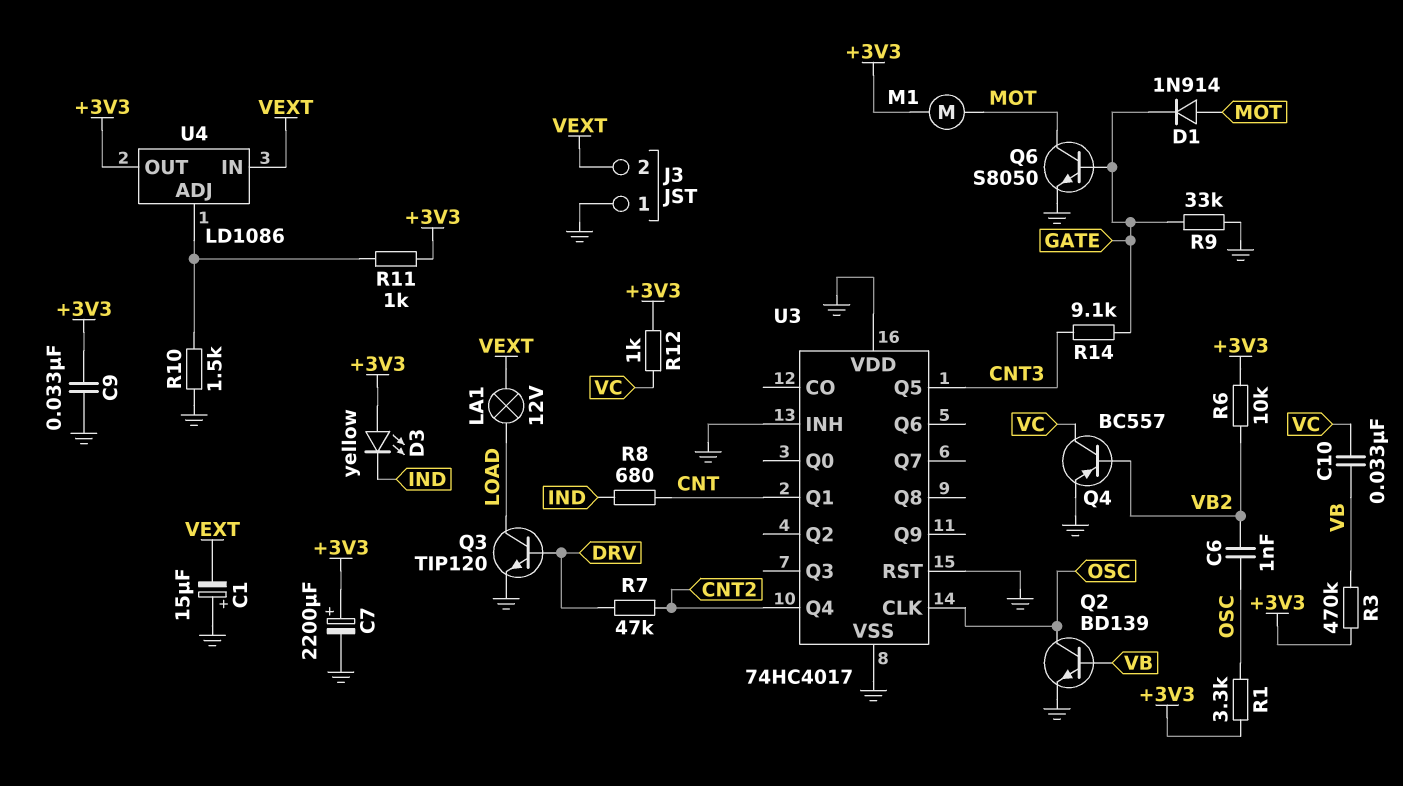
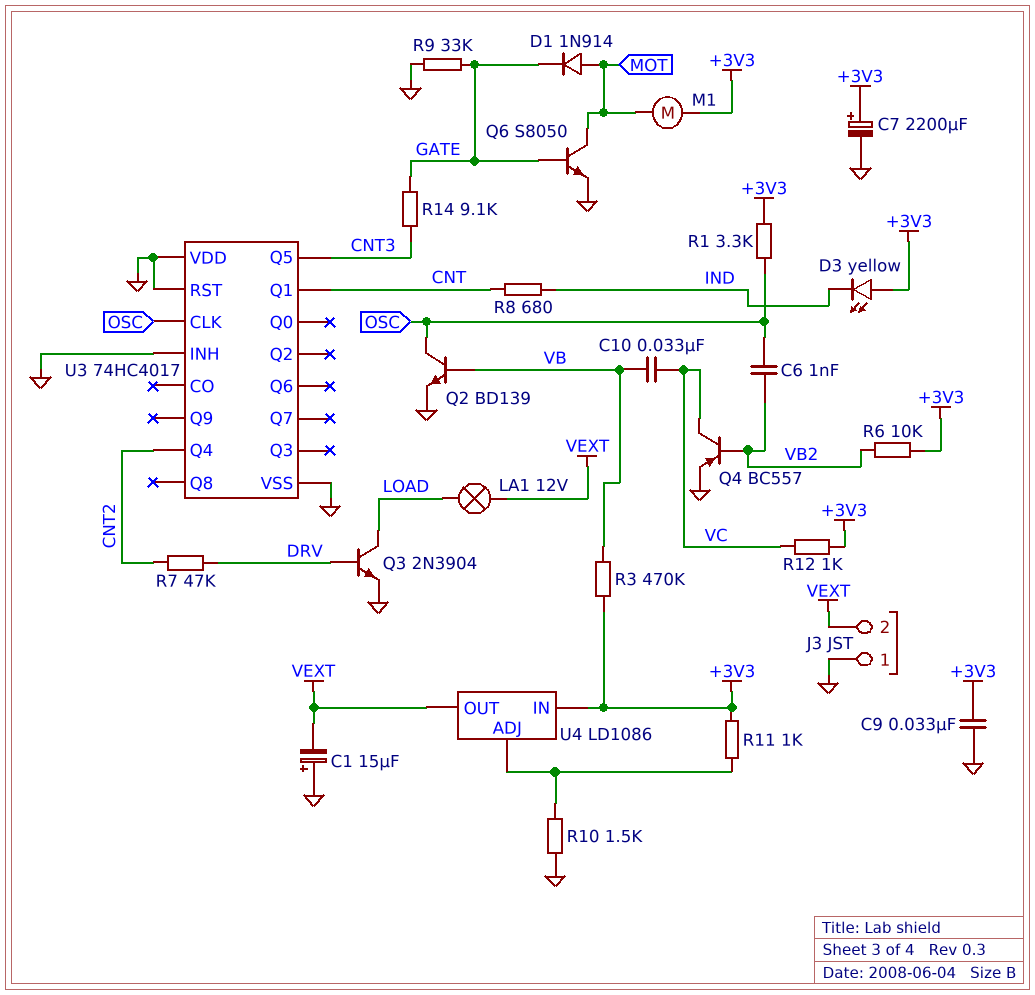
Q3: NPN TIP120 (B DRV, C LOAD, E GND) -> NPN 2N3904 (B DRV, C LOAD, E GND)
U4 pin IN: VEXT -> +3V3
U4 pin OUT: +3V3 -> VEXT

